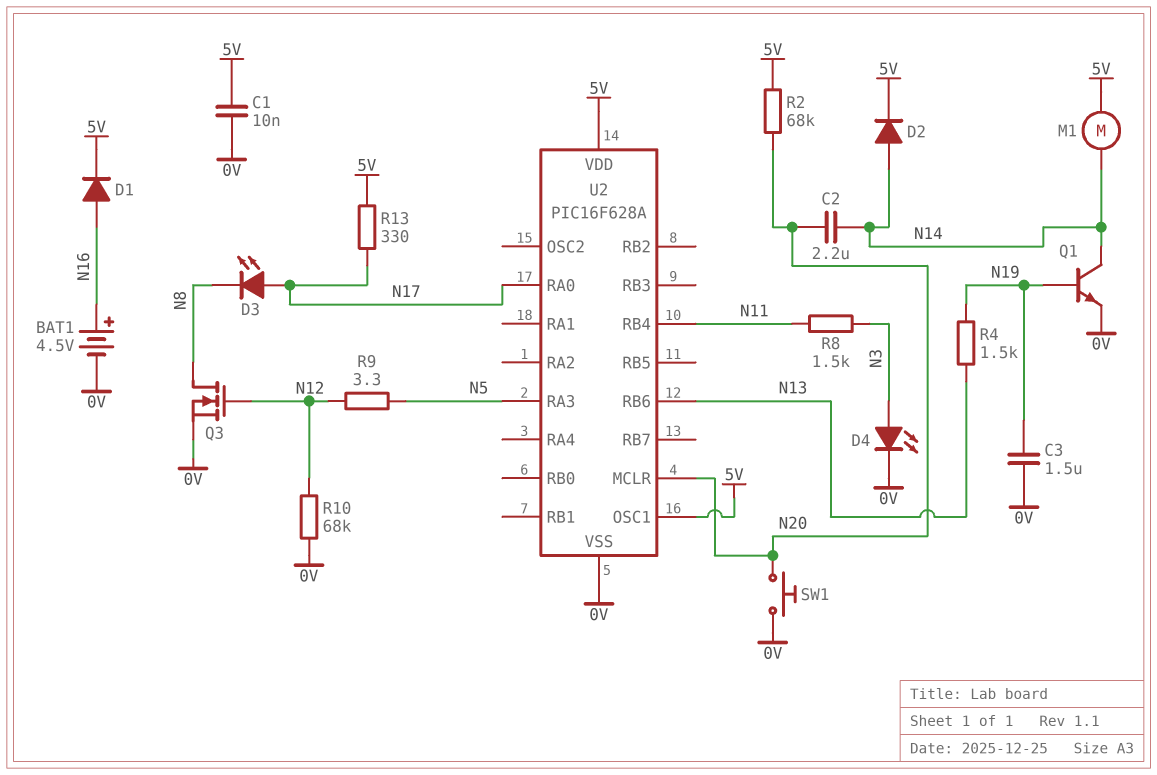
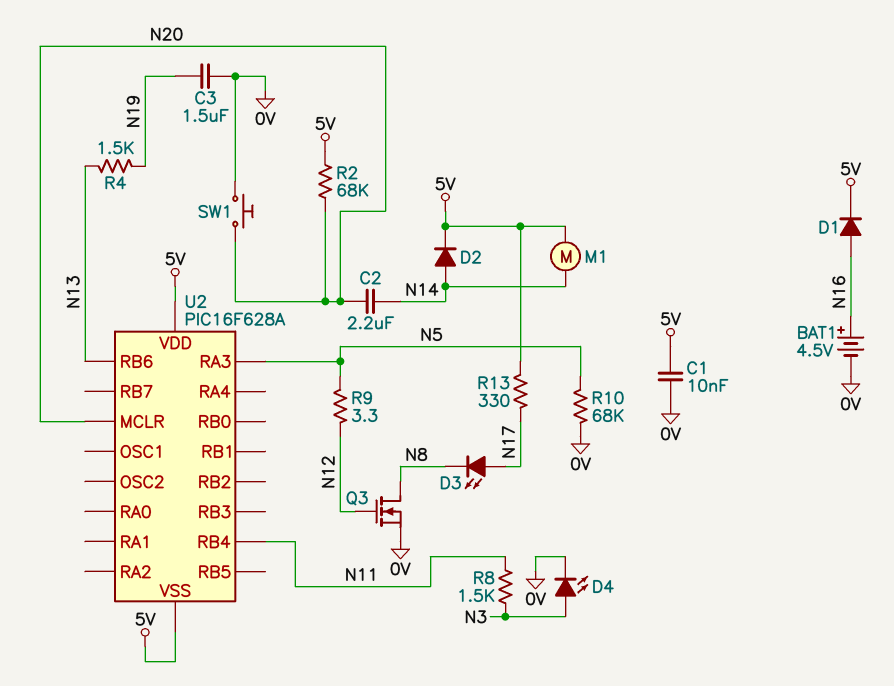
Q1: NPN (B N19, C N14, E 0V) -> none
R10: 68k (0V, N12) -> 68k (0V, N5)
U2 pin OSC1: 5V -> none
U2 pin RA0: N17 -> none
U2 pin VSS: 0V -> 5V

